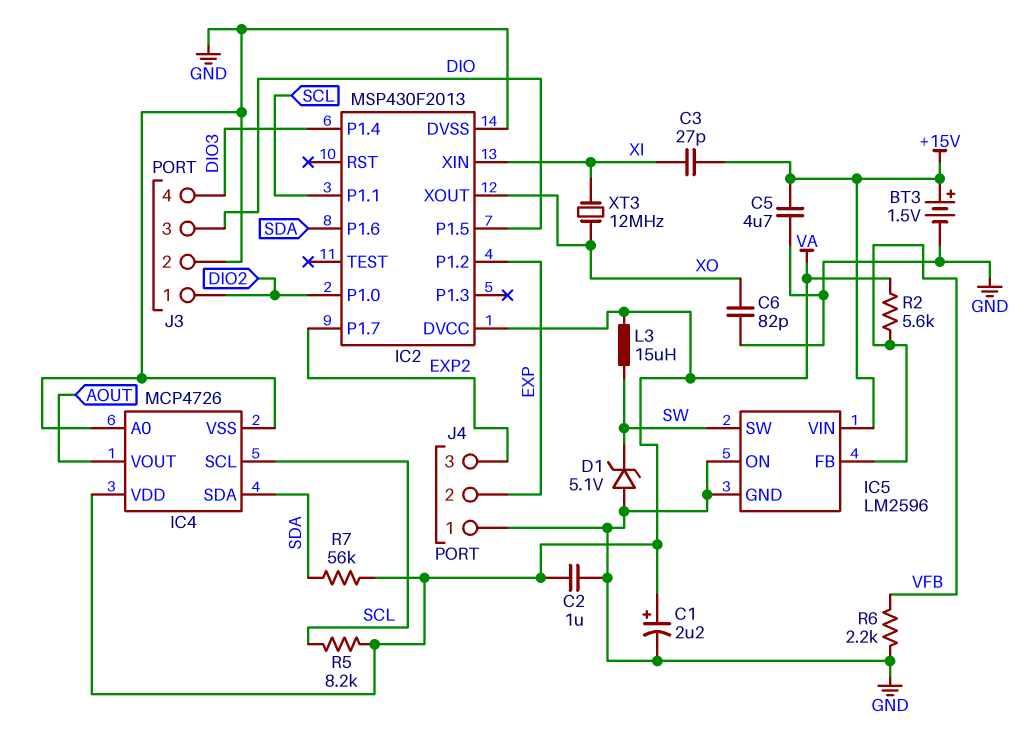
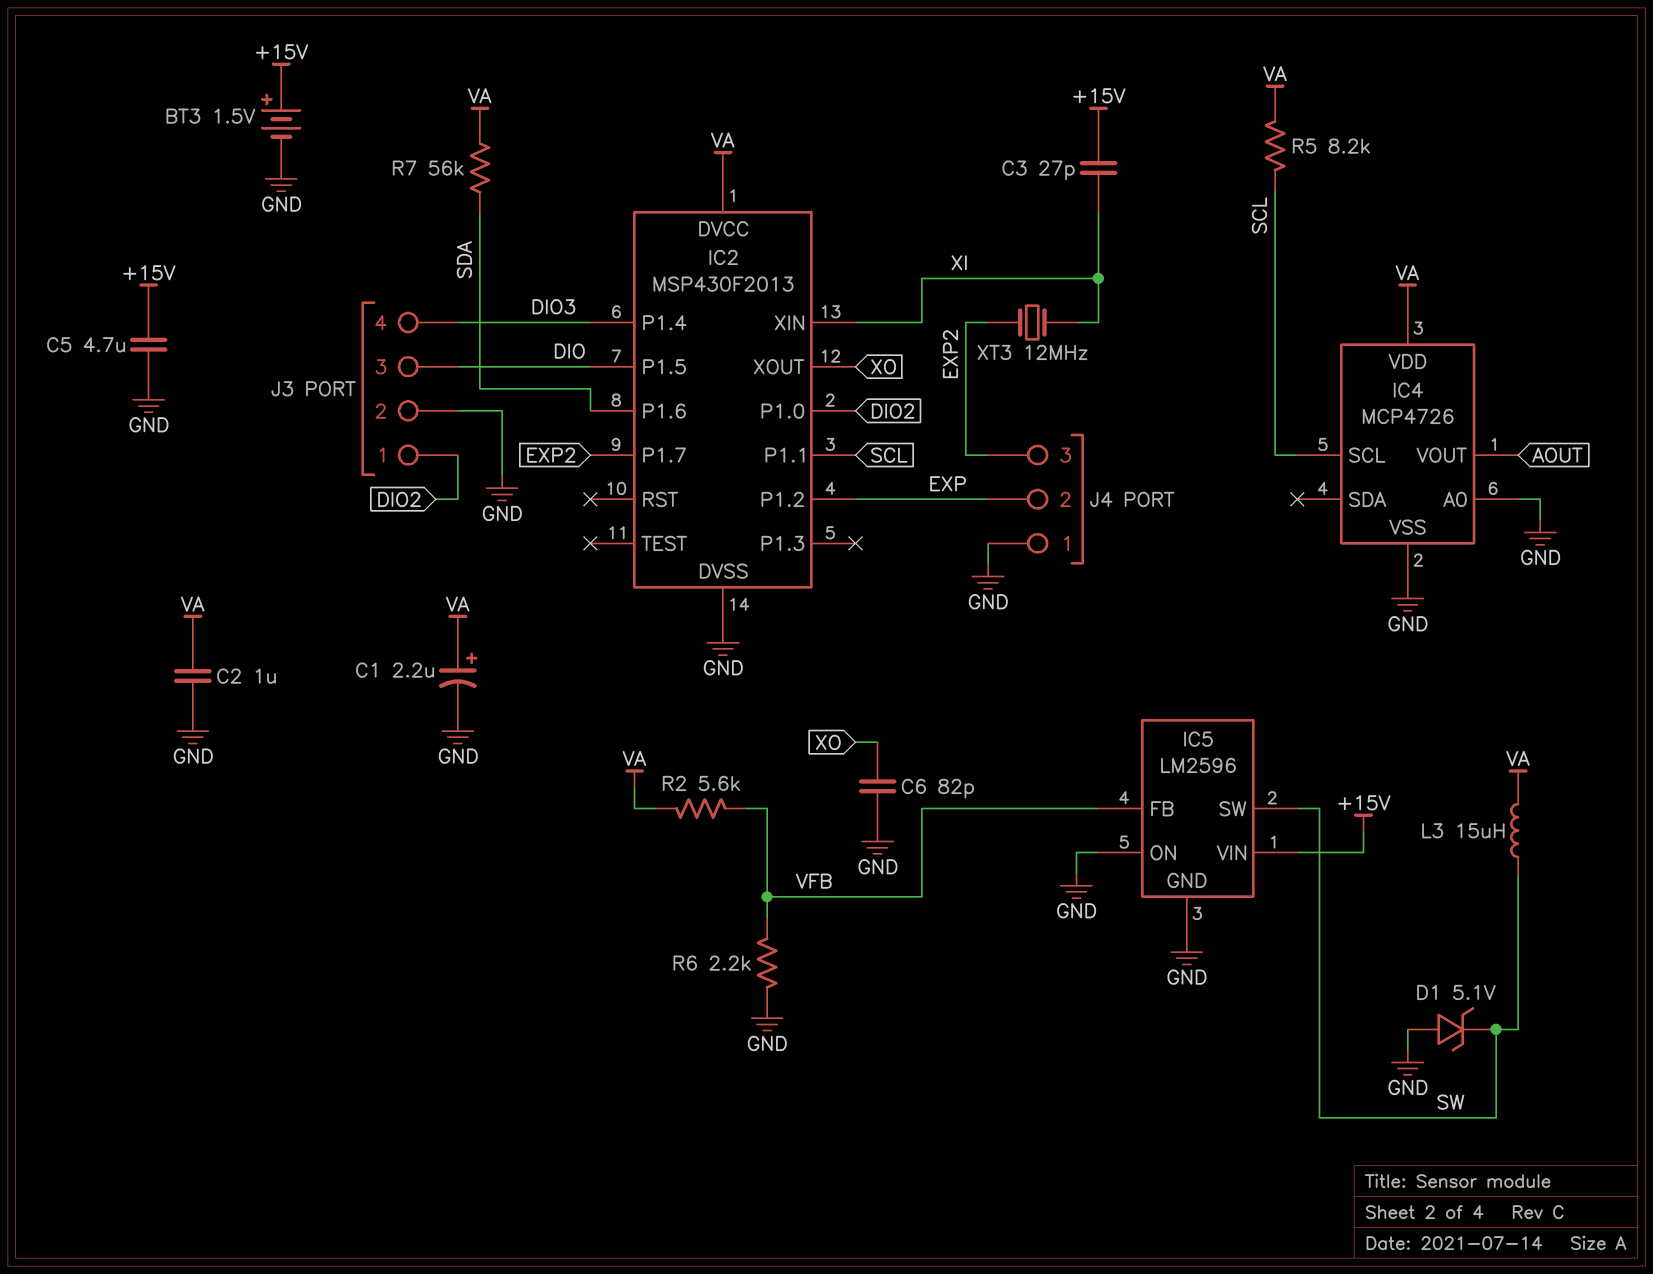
IC4 pin SDA: SDA -> none
XT3: 12MHz (XI, XO) -> 12MHz (EXP2, XI)

